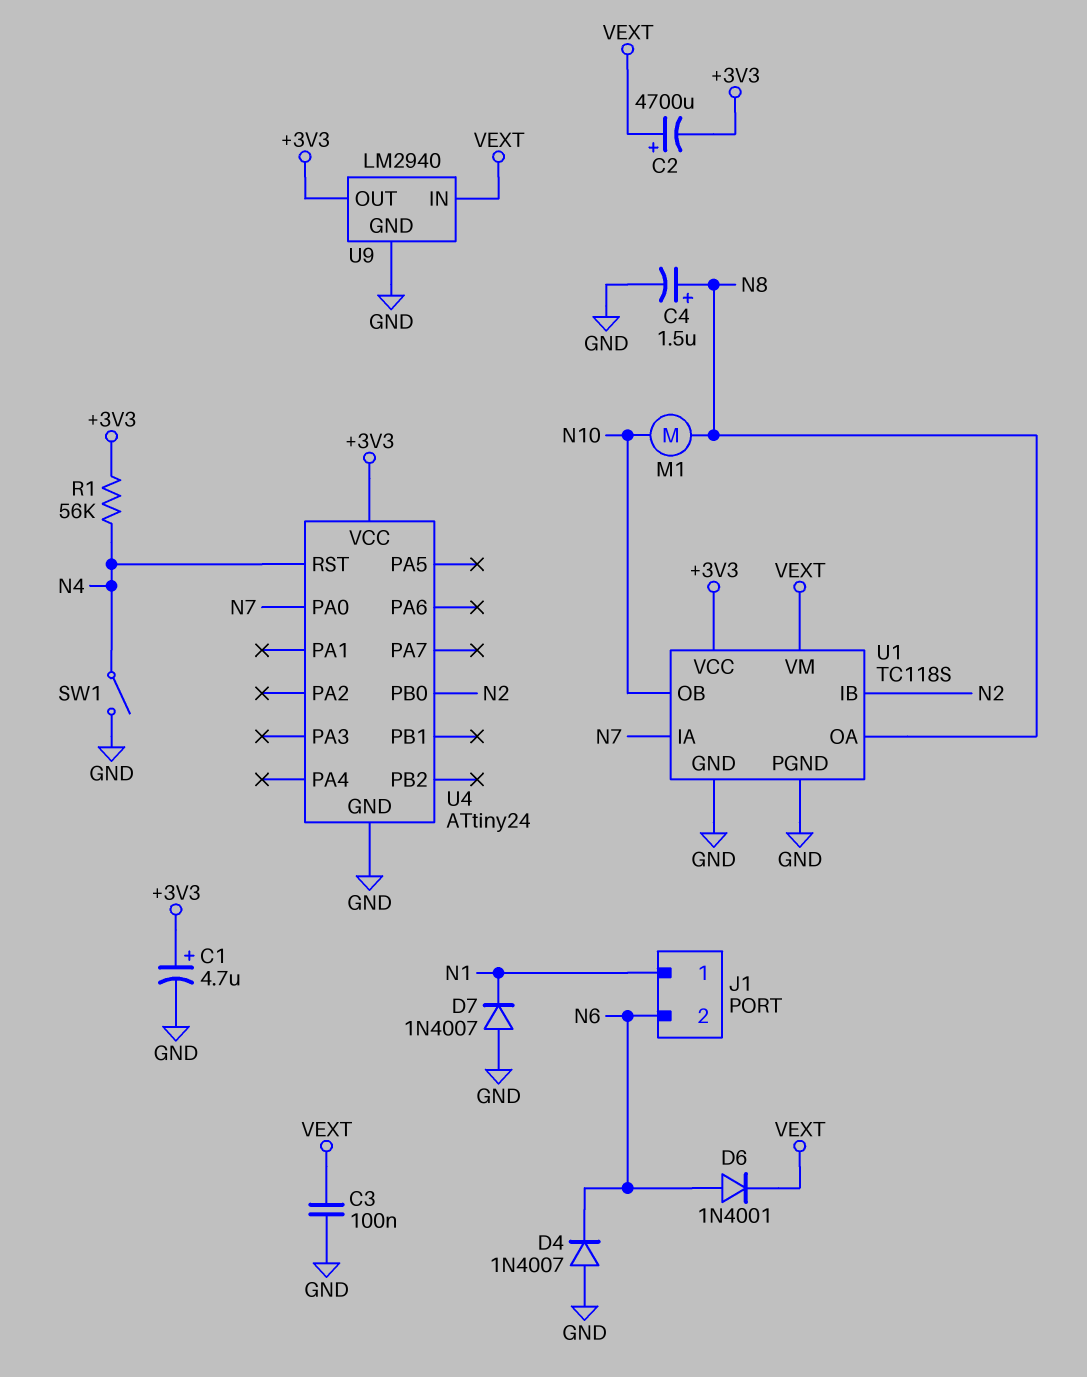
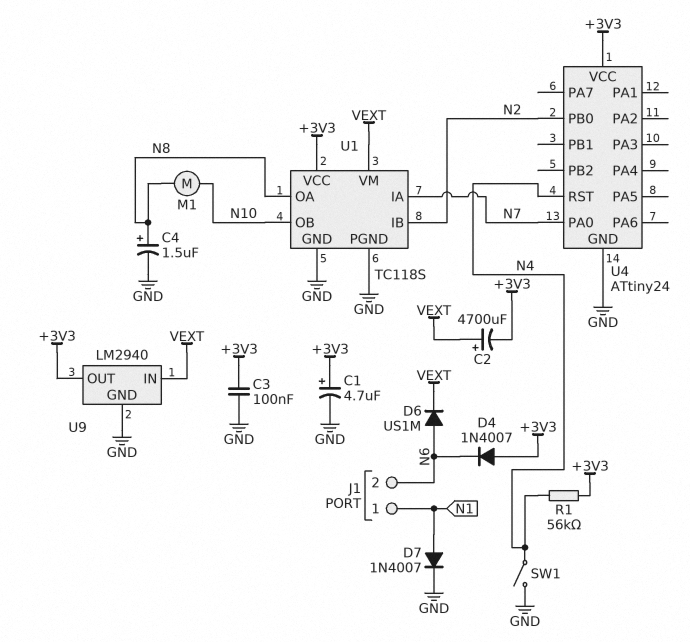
C3: 100nF (GND, VEXT) -> 100nF (+3V3, GND)
D4: diode 1N4007 (A GND, K N6) -> diode 1N4007 (A +3V3, K N6)
D6: diode 1N4001 (A N6, K VEXT) -> diode US1M (A N6, K VEXT)
D7: diode 1N4007 (A GND, K N1) -> diode 1N4007 (A N1, K GND)

